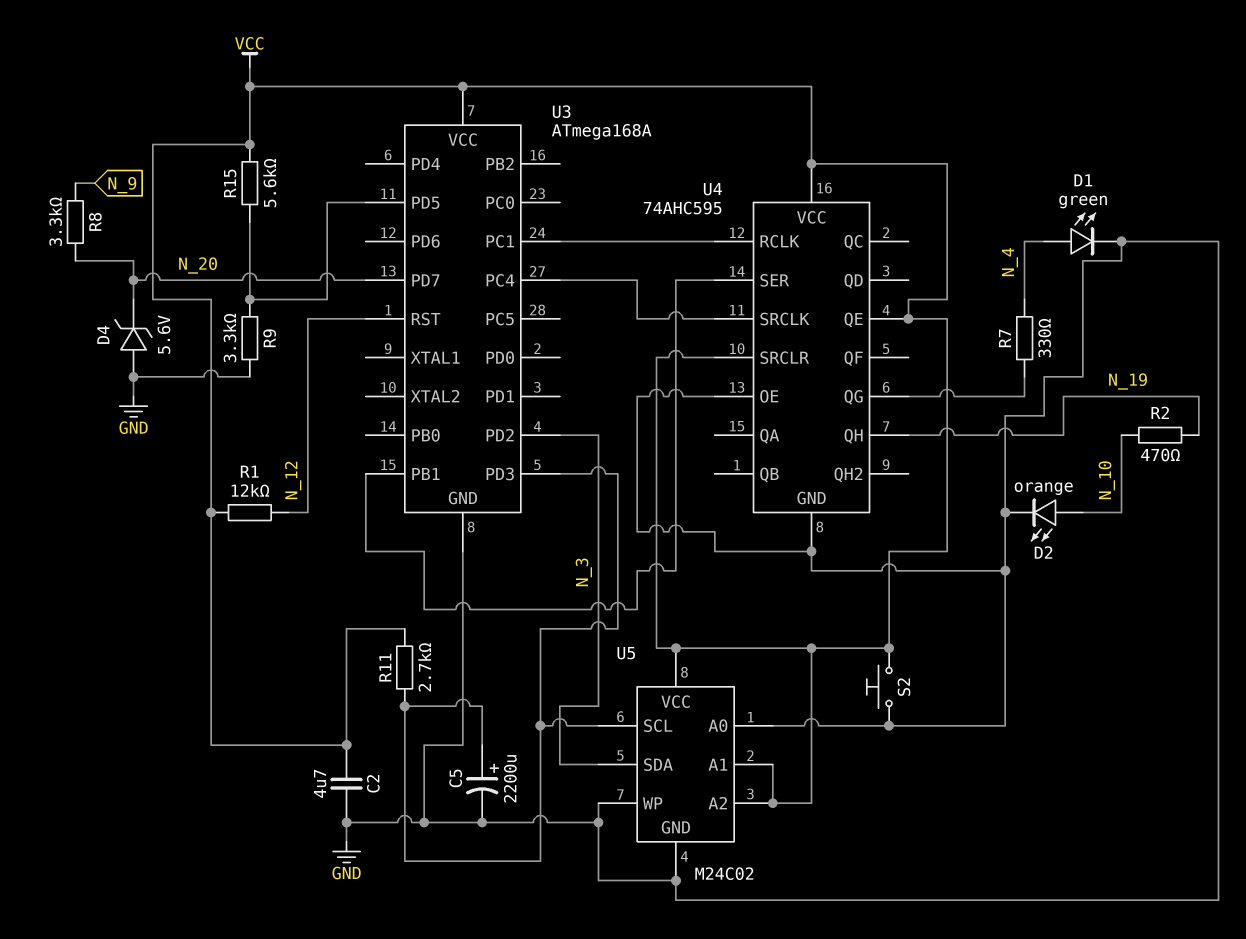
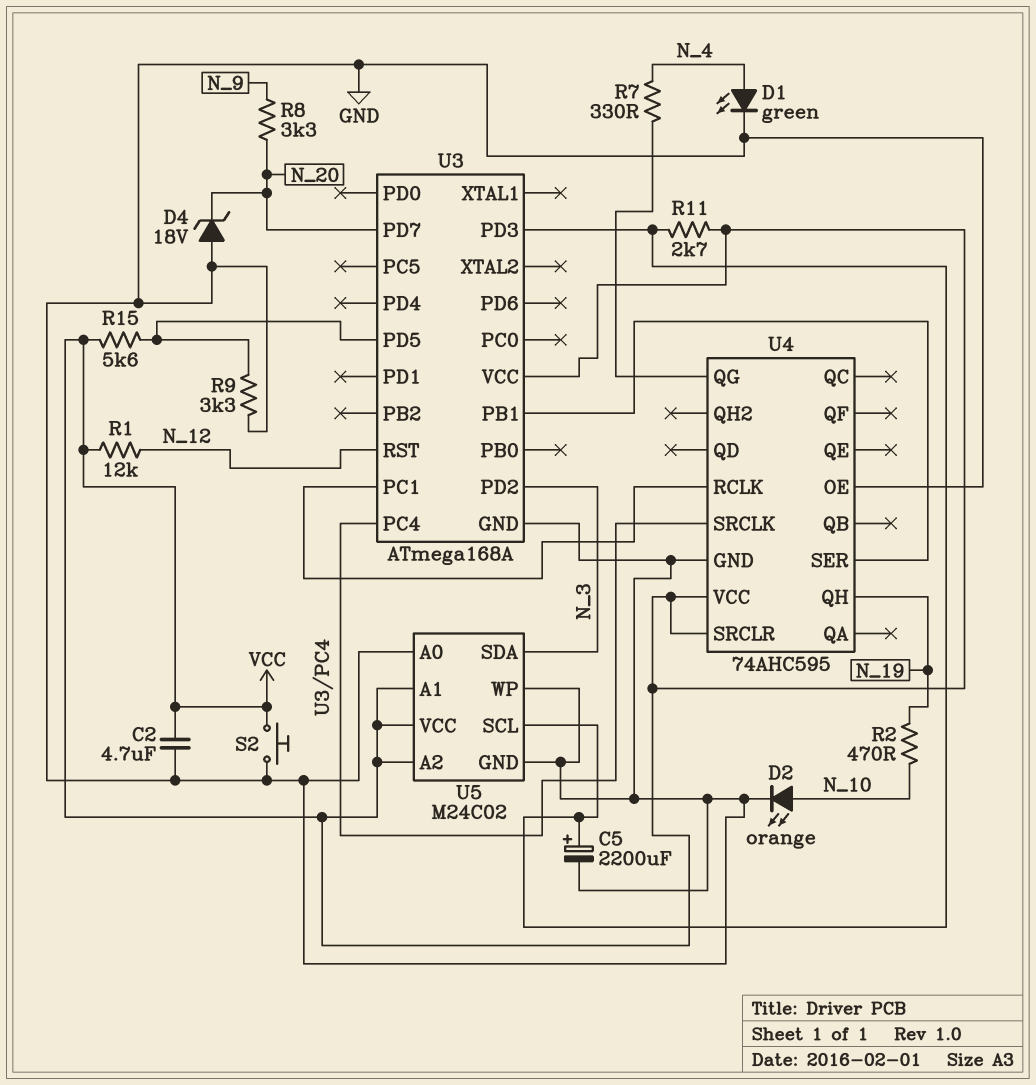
D4: zener 5.6V (A GND, K N_20) -> zener 18V (A GND, K N_20)
U4 pin QE: VCC -> none

